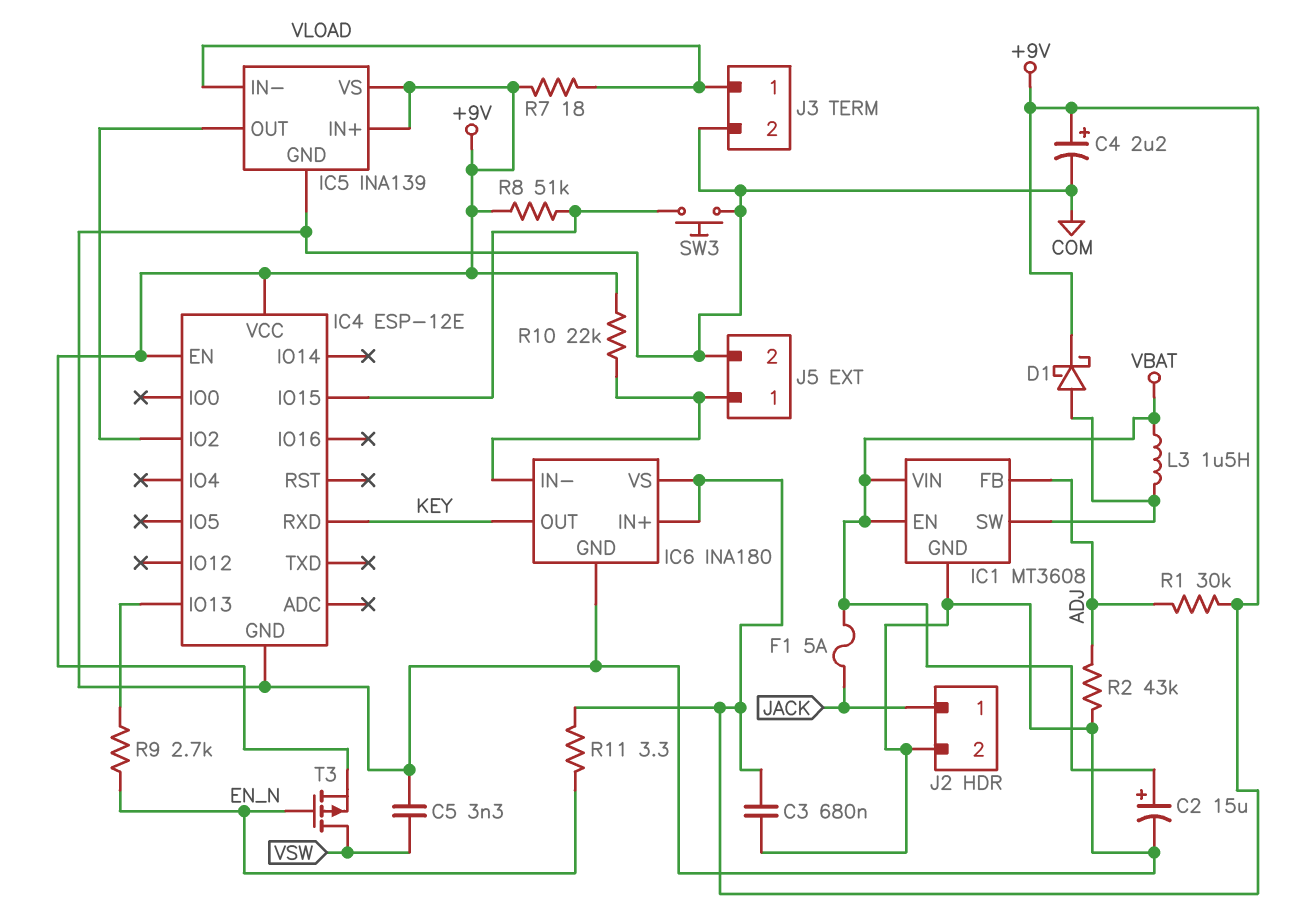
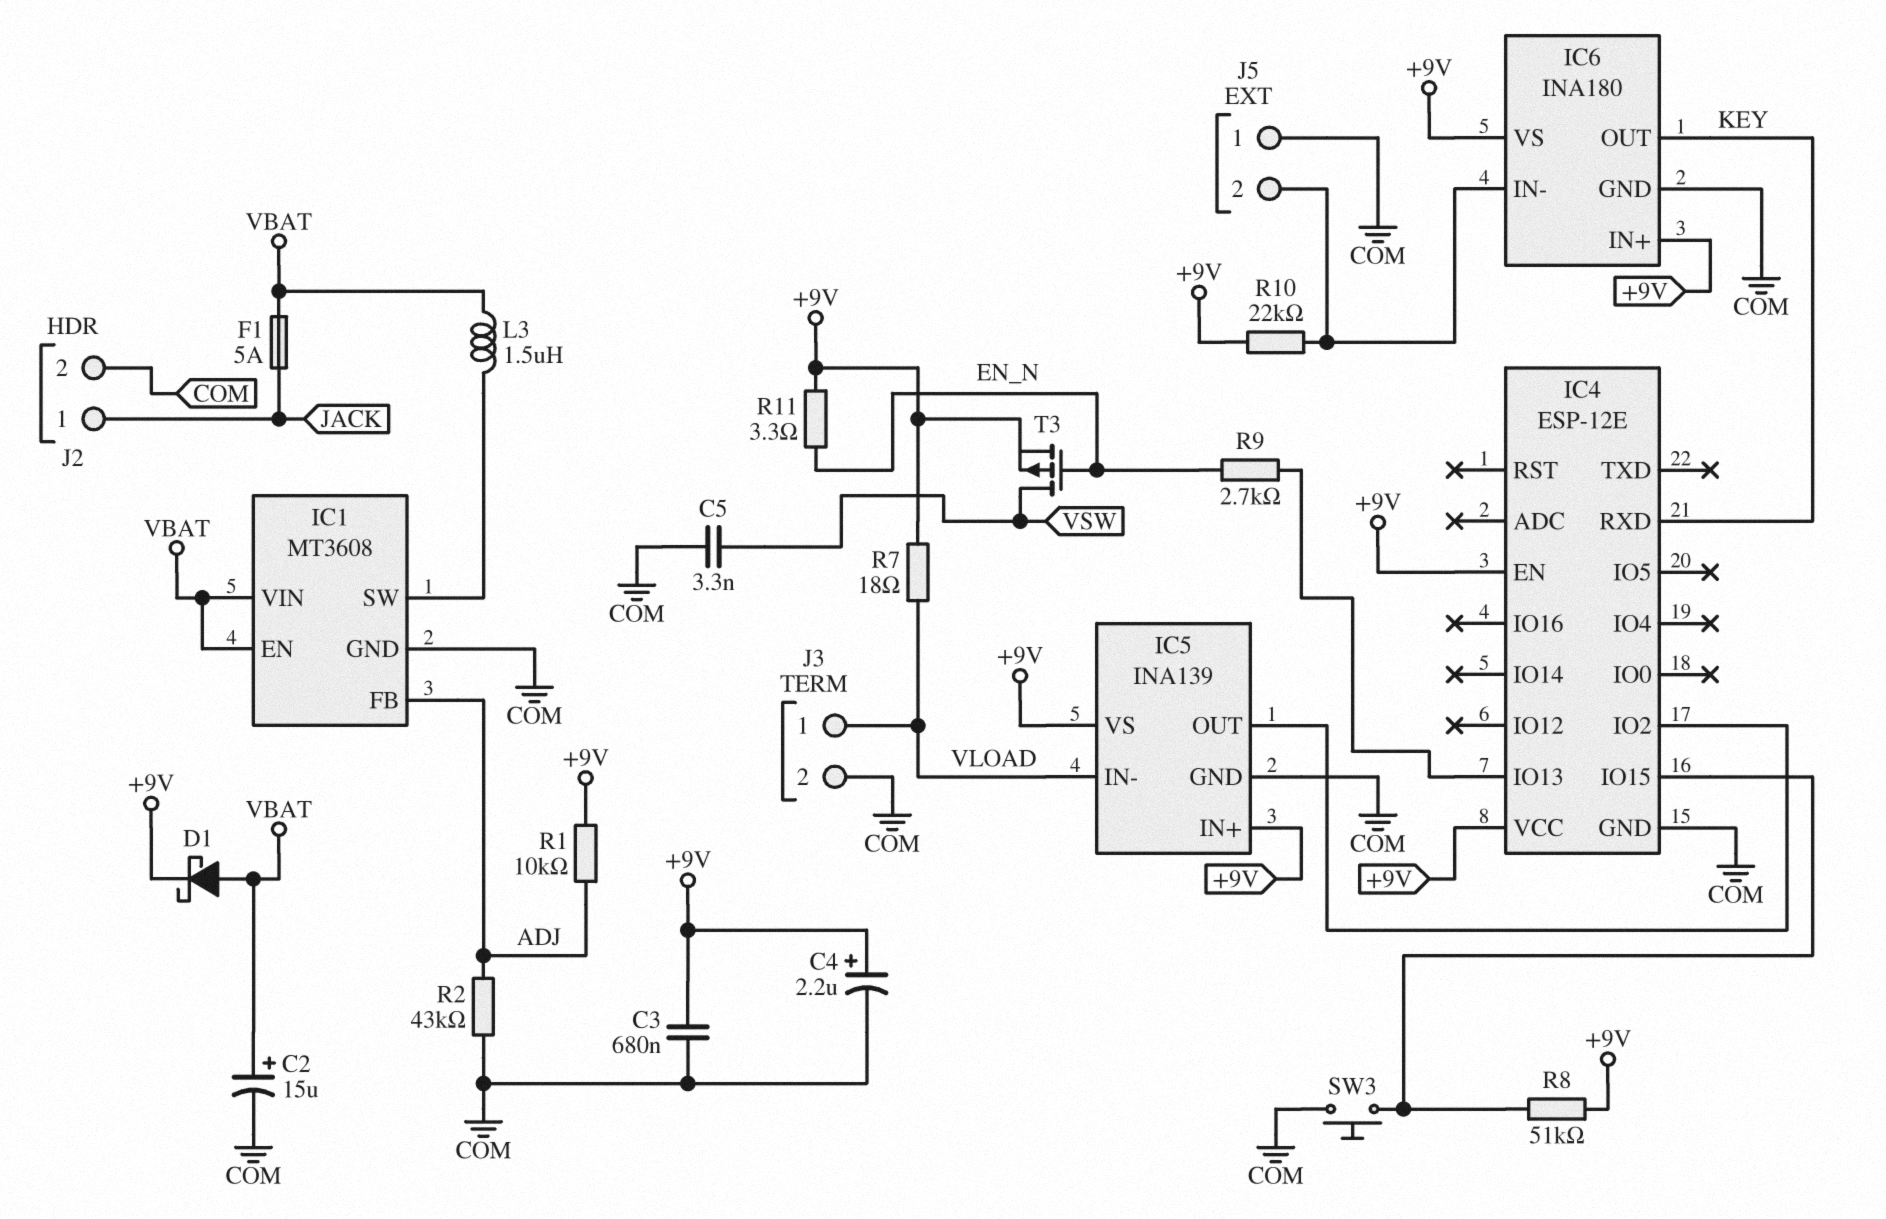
D1: schottky (A IC1/SW, K +9V) -> schottky (A VBAT, K +9V)
J5 pin 1: IC6/IN- -> COM
J5 pin 2: COM -> IC6/IN-
R1: 30k (+9V, ADJ) -> 10k (+9V, ADJ)

